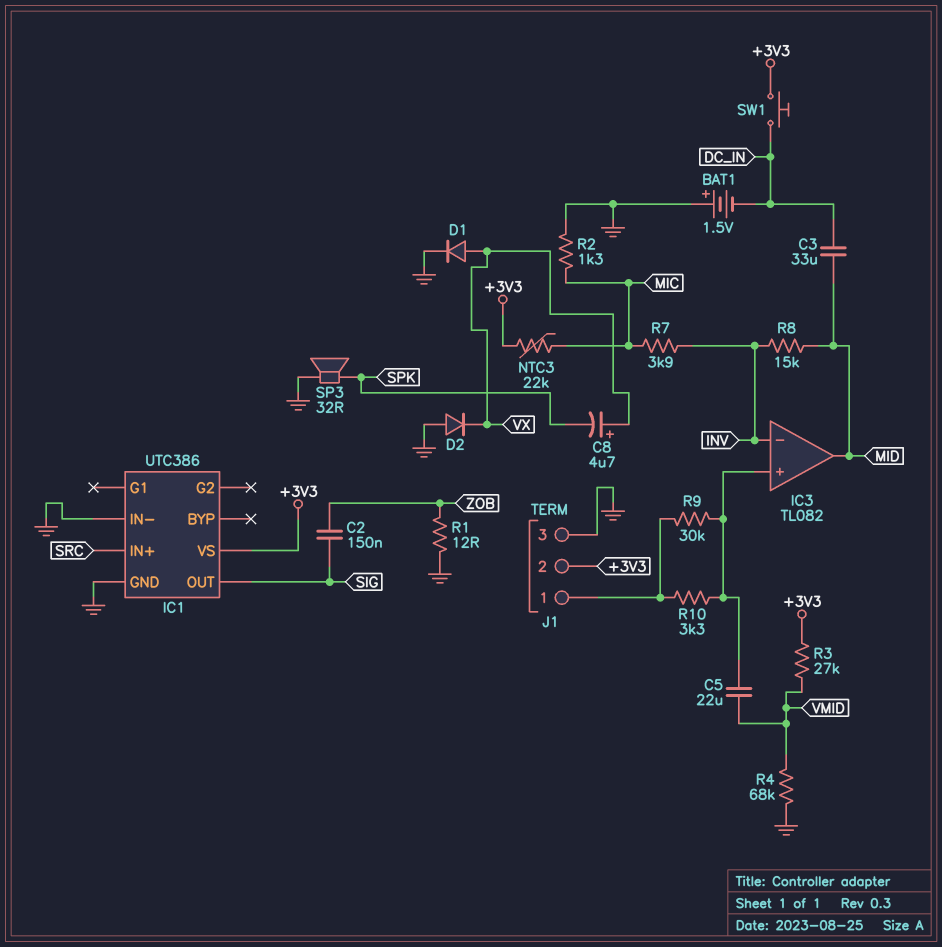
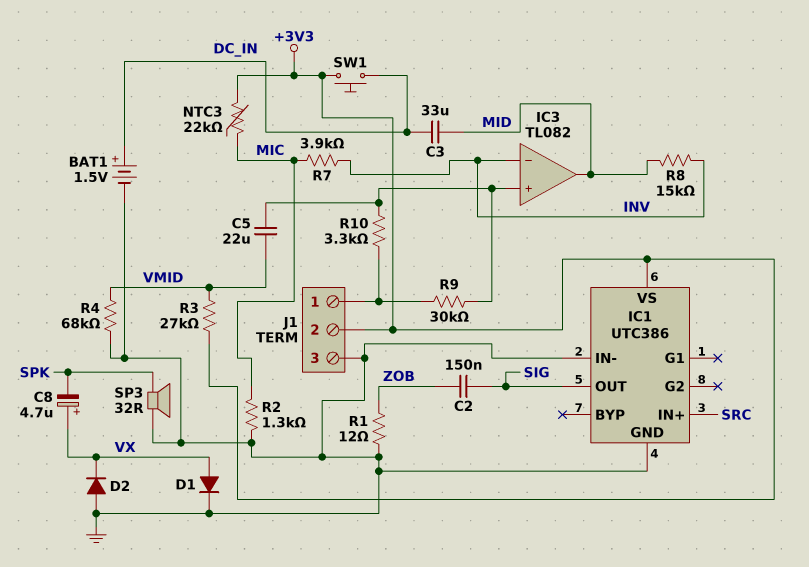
BAT1: 1.5V (plus GND, minus DC_IN) -> 1.5V (plus DC_IN, minus GND)

